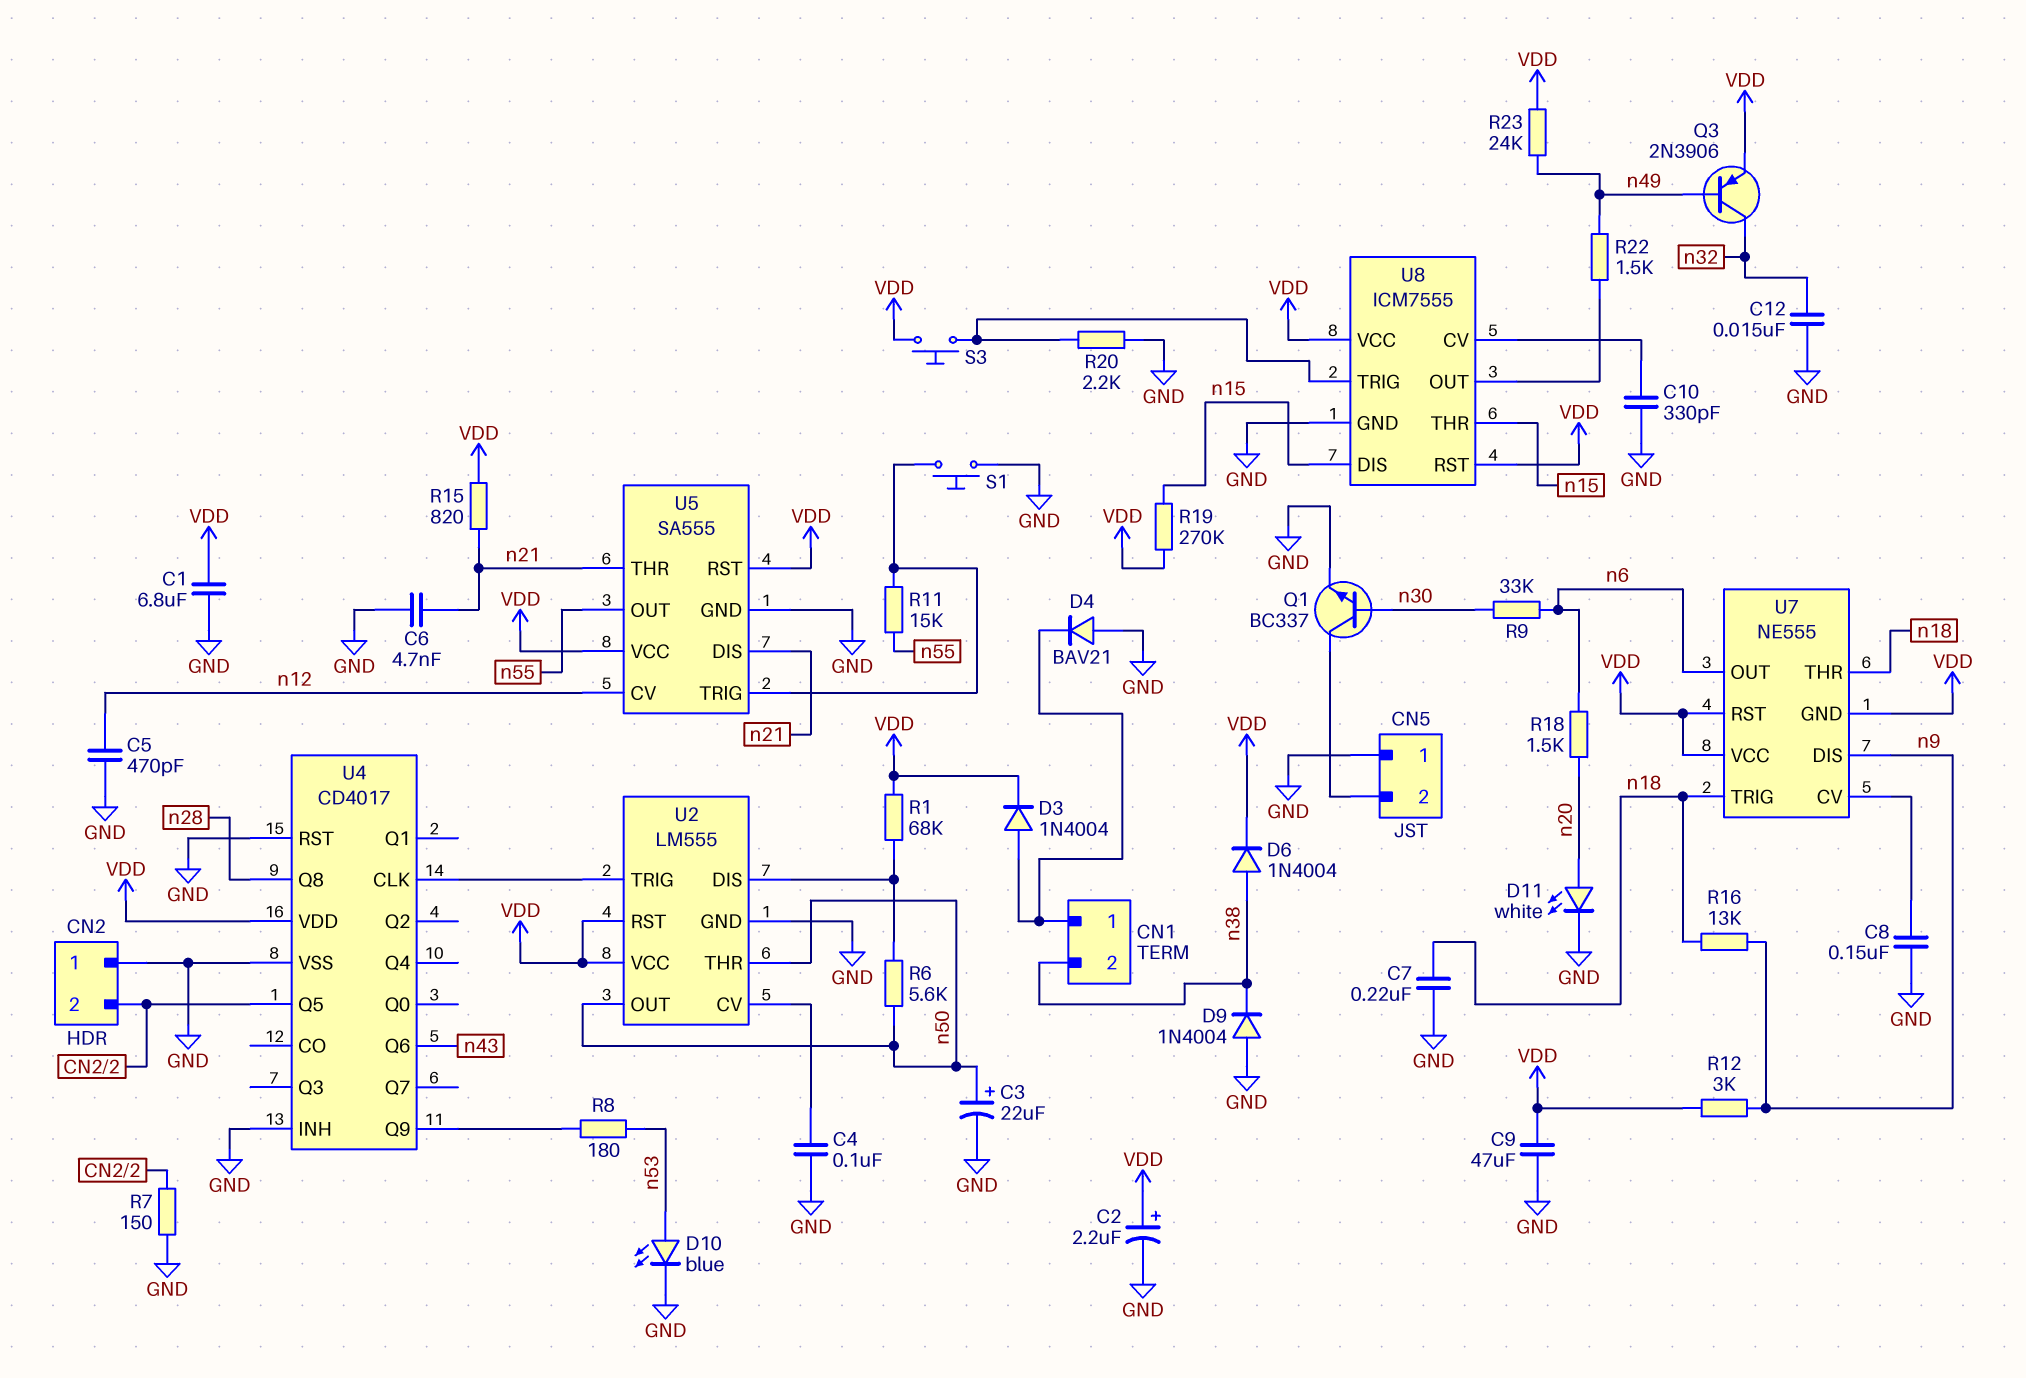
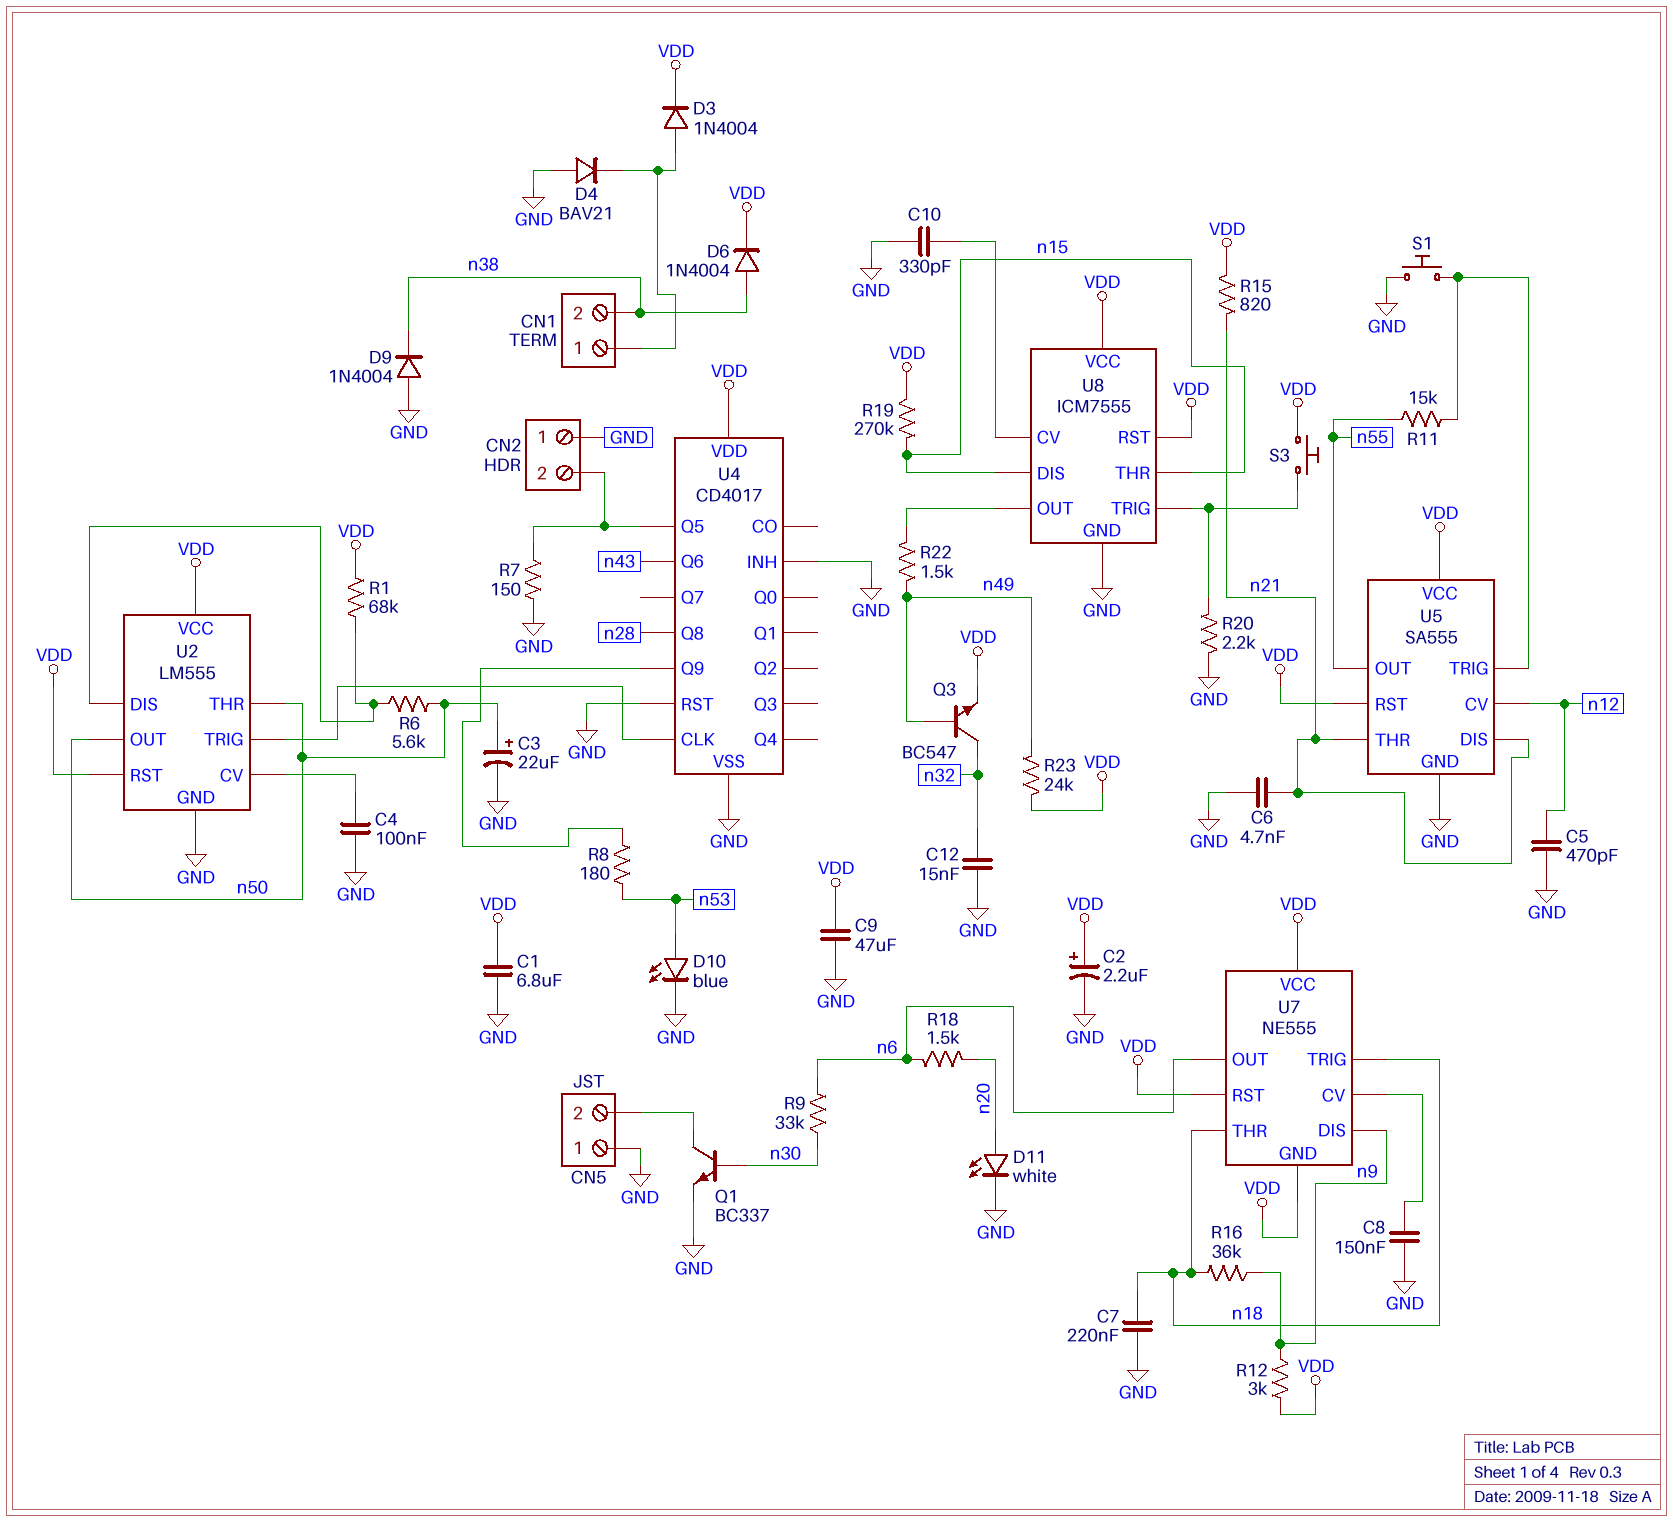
Q3: PNP 2N3906 (B n49, C n32, E VDD) -> NPN BC547 (B n49, C n32, E VDD)
R16: 13k (n9, n18) -> 36k (n9, n18)

